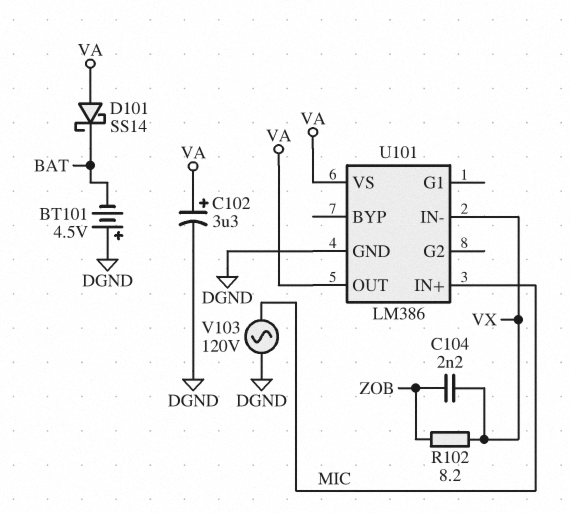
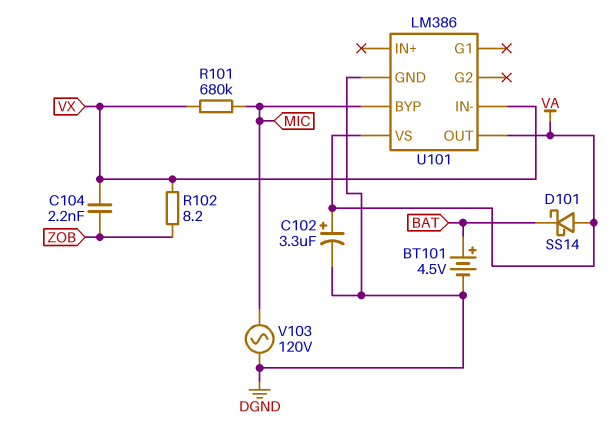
BT101: 4.5V (plus DGND, minus BAT) -> 4.5V (plus BAT, minus DGND)
R101: none -> 680k (MIC, VX)
U101 pin BYP: none -> MIC
U101 pin IN+: MIC -> none

